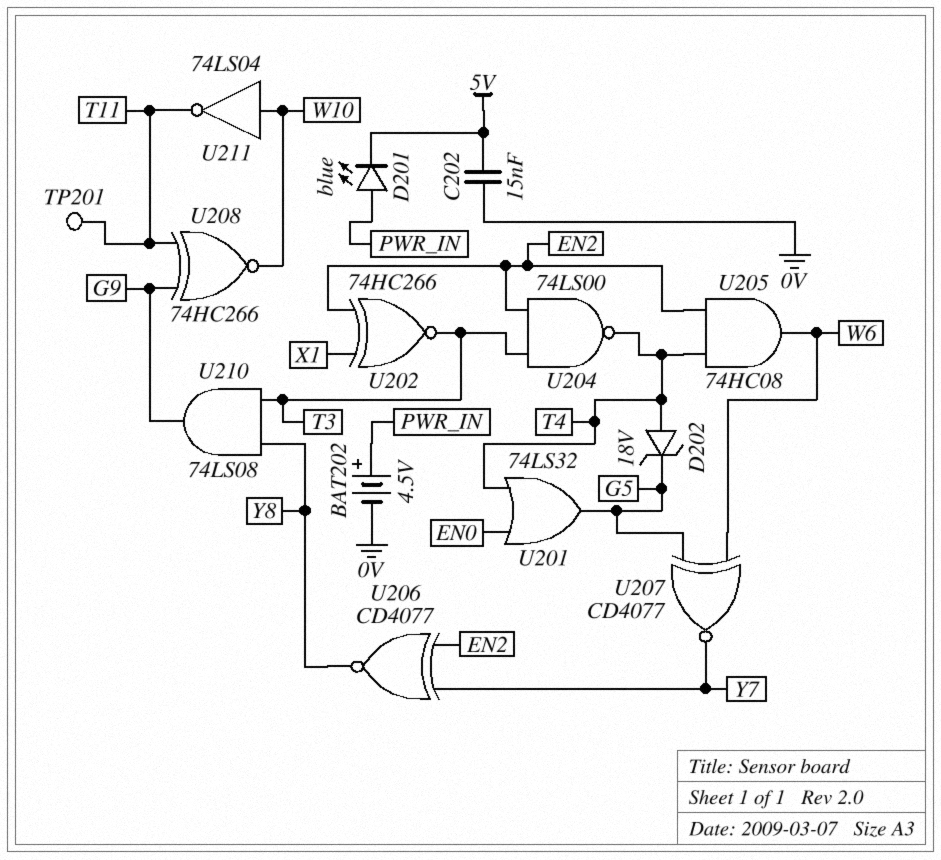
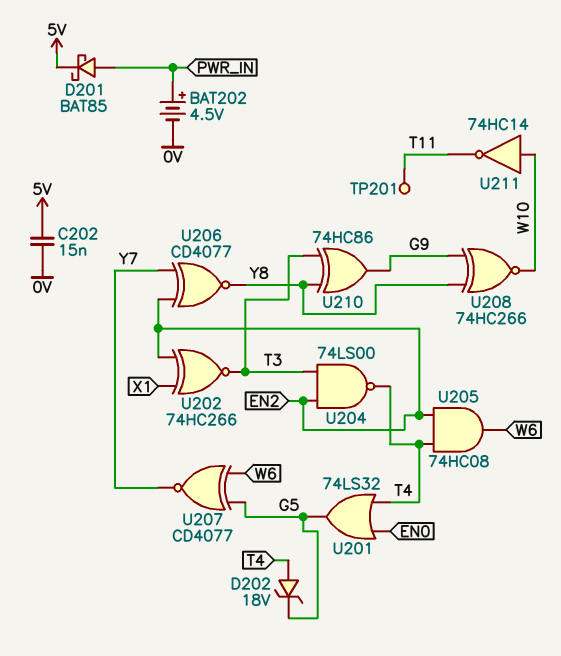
D201: LED blue (A PWR_IN, K 5V) -> schottky BAT85 (A PWR_IN, K 5V)
U208: XNOR 74HC266 (in G9, in T11, out W10) -> XNOR 74HC266 (in G9, in Y8, out W10)
U210: AND 74LS08 (in T3, in Y8, out G9) -> XOR 74HC86 (in T3, in Y8, out G9)
U211: NOT 74LS04 (in W10, out T11) -> NOT 74HC14 (in W10, out T11)

